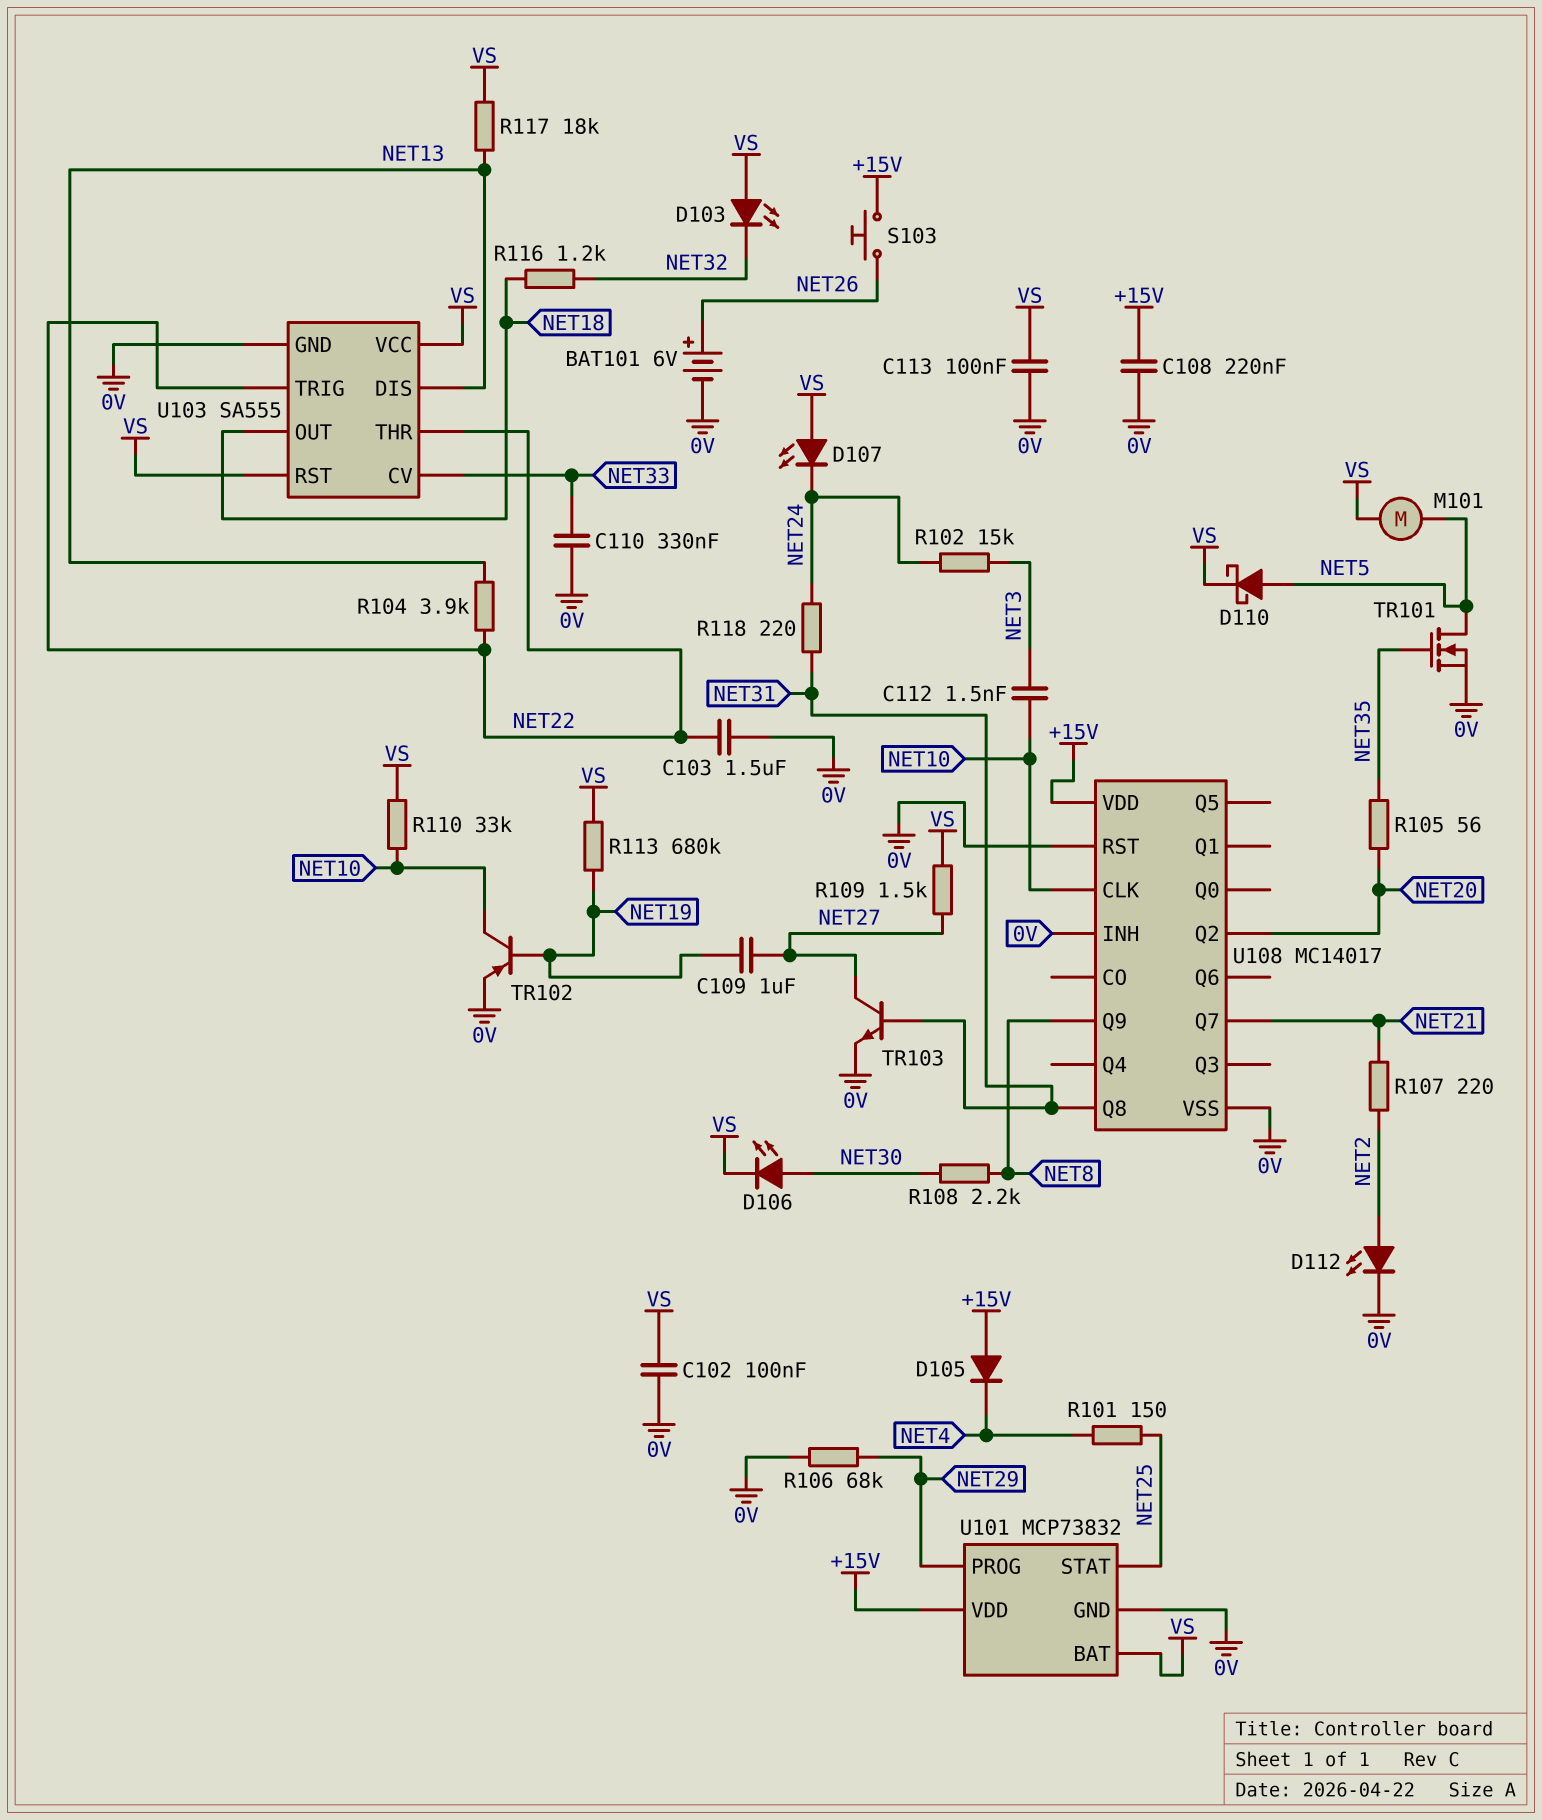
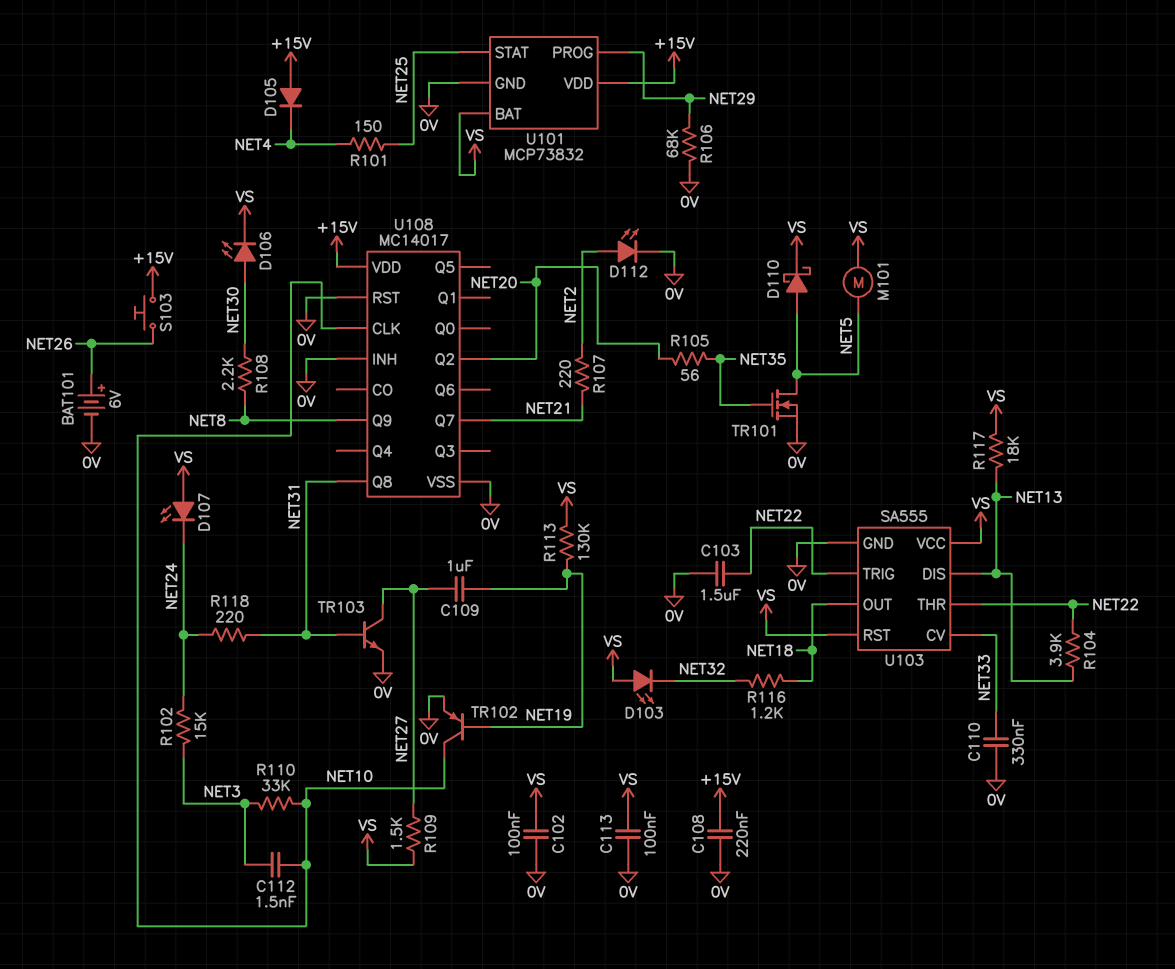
R110: 33k (NET10, VS) -> 33k (NET3, NET10)
R113: 680k (NET19, VS) -> 130k (NET19, VS)

